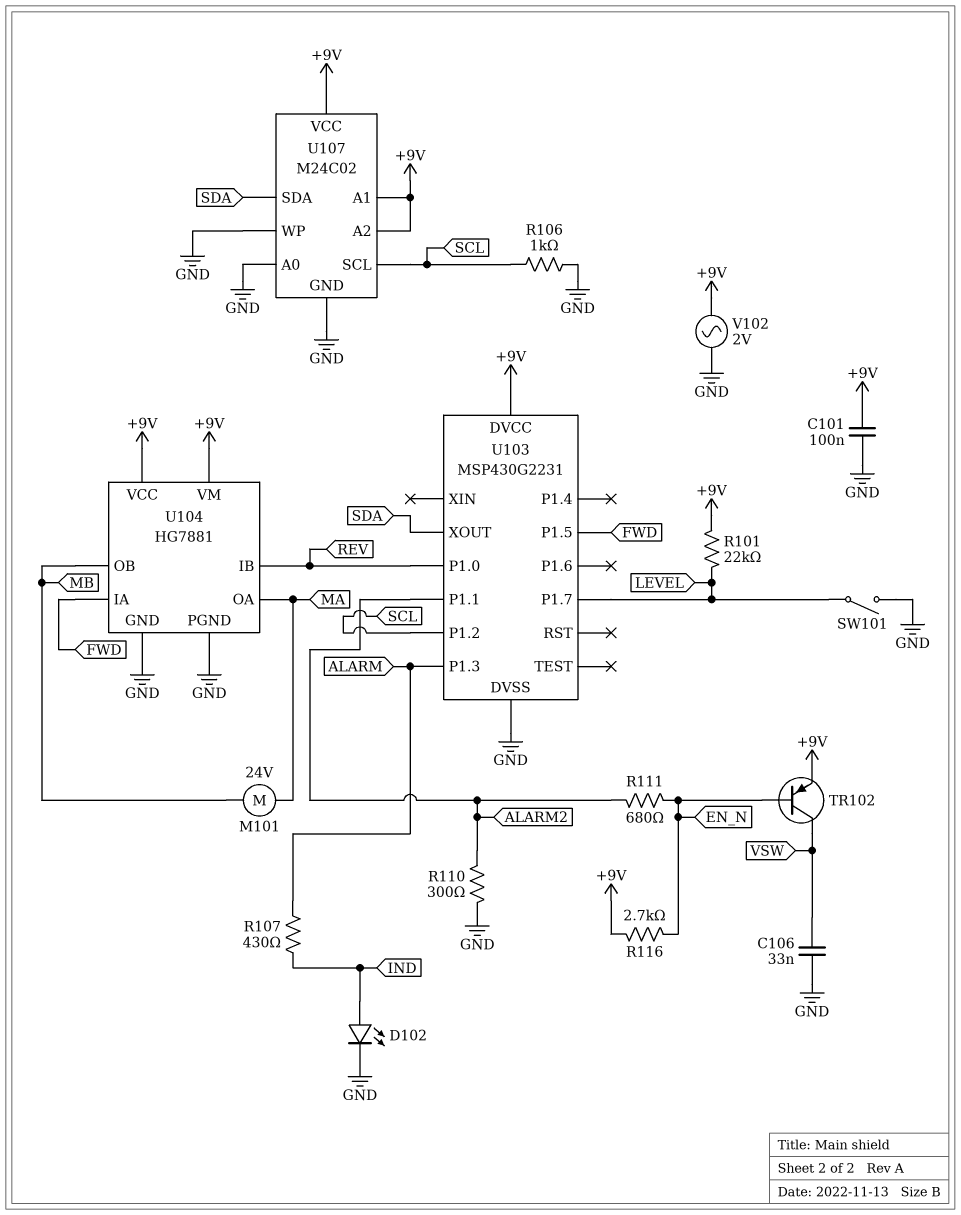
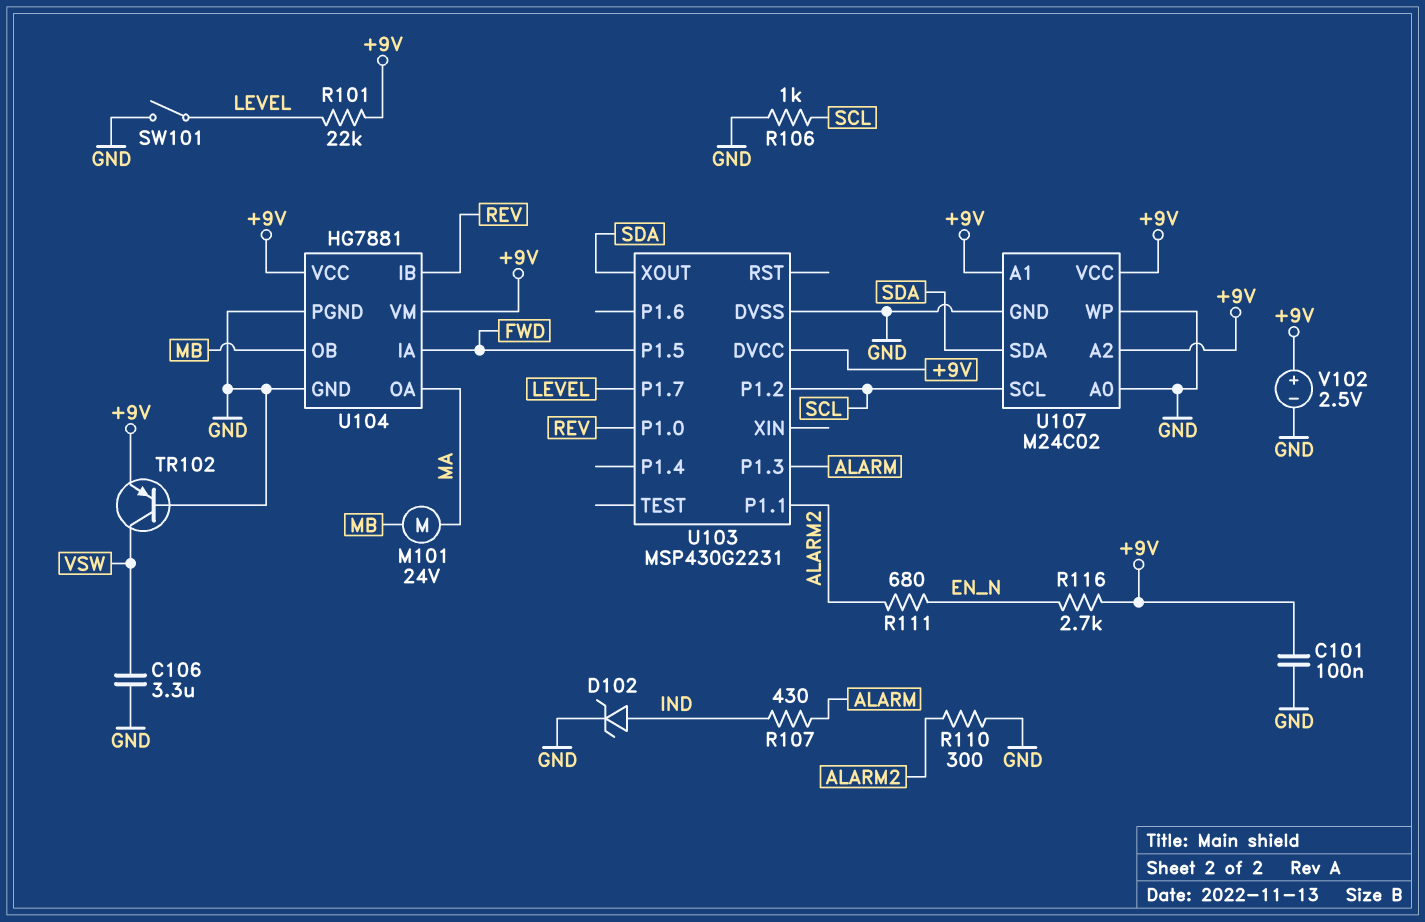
C106: 33nF (GND, VSW) -> 3.3uF (GND, VSW)
D102: LED (A IND, K GND) -> zener (A IND, K GND)
TR102: PNP (B EN_N, C VSW, E +9V) -> PNP (B GND, C VSW, E +9V)
V102: AC 2V (+9V, GND) -> 2.5V (plus +9V, minus GND)

